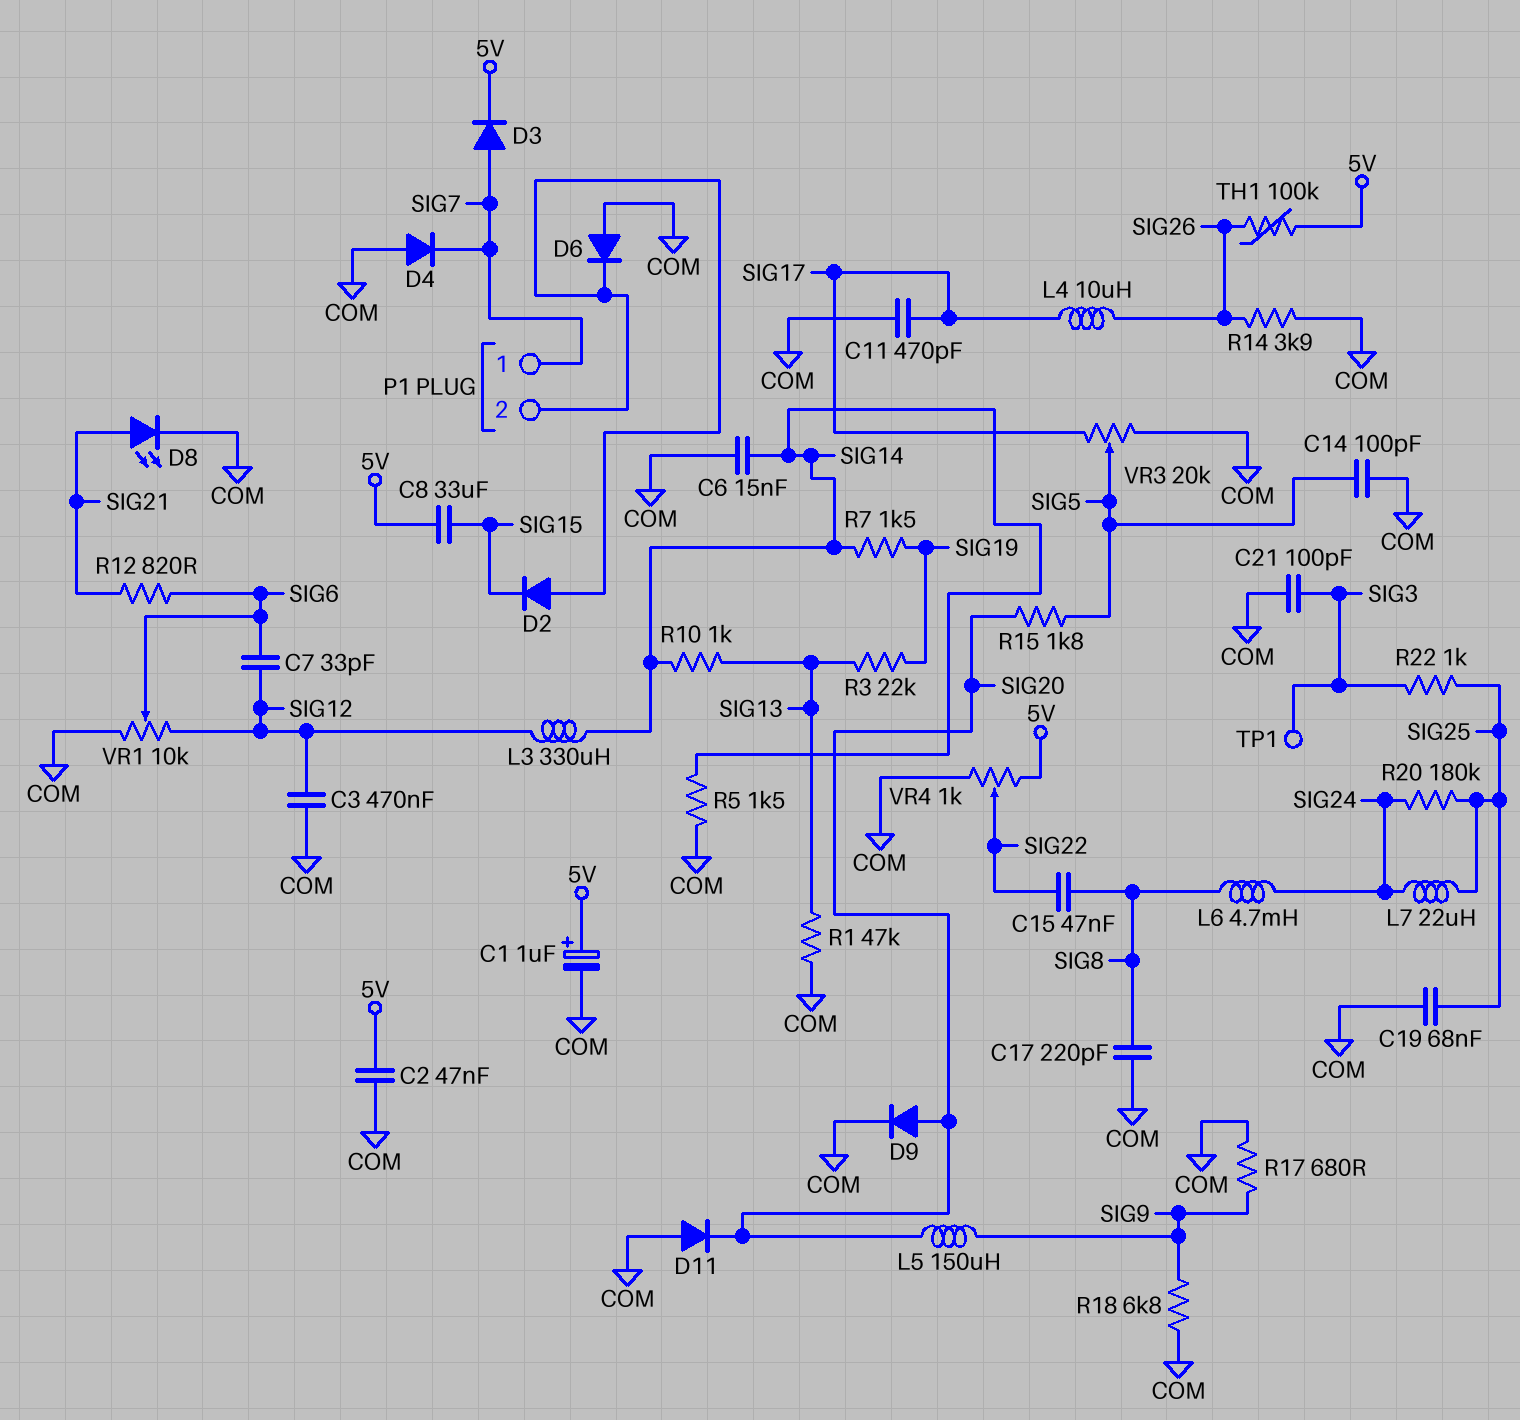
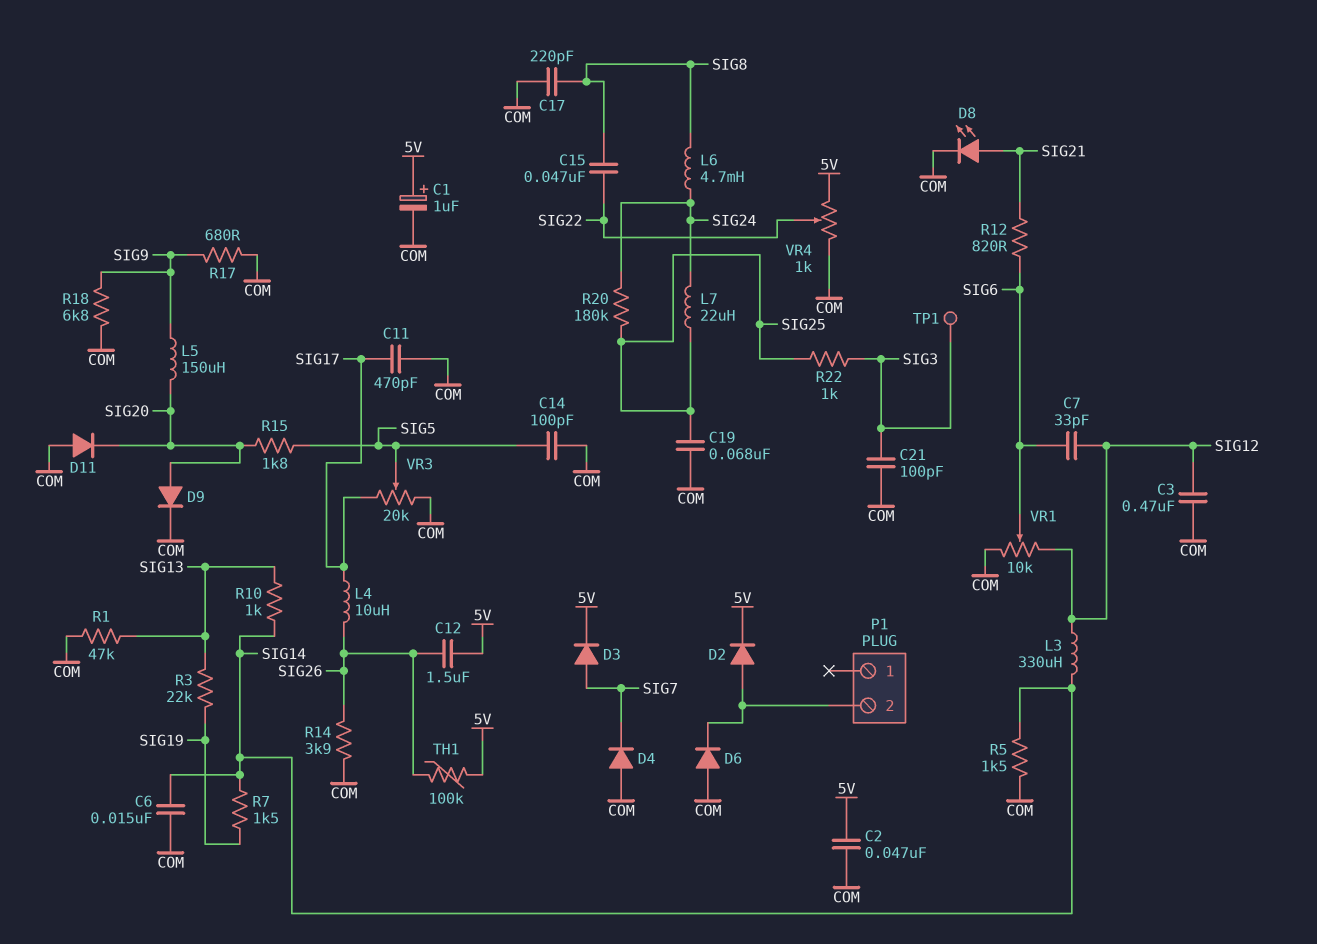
C8: 33uF (5V, SIG15) -> none
C12: none -> 1.5uF (5V, SIG26)
D2: diode (A P1/2, K SIG15) -> diode (A P1/2, K 5V)
P1 pin 1: SIG7 -> none

